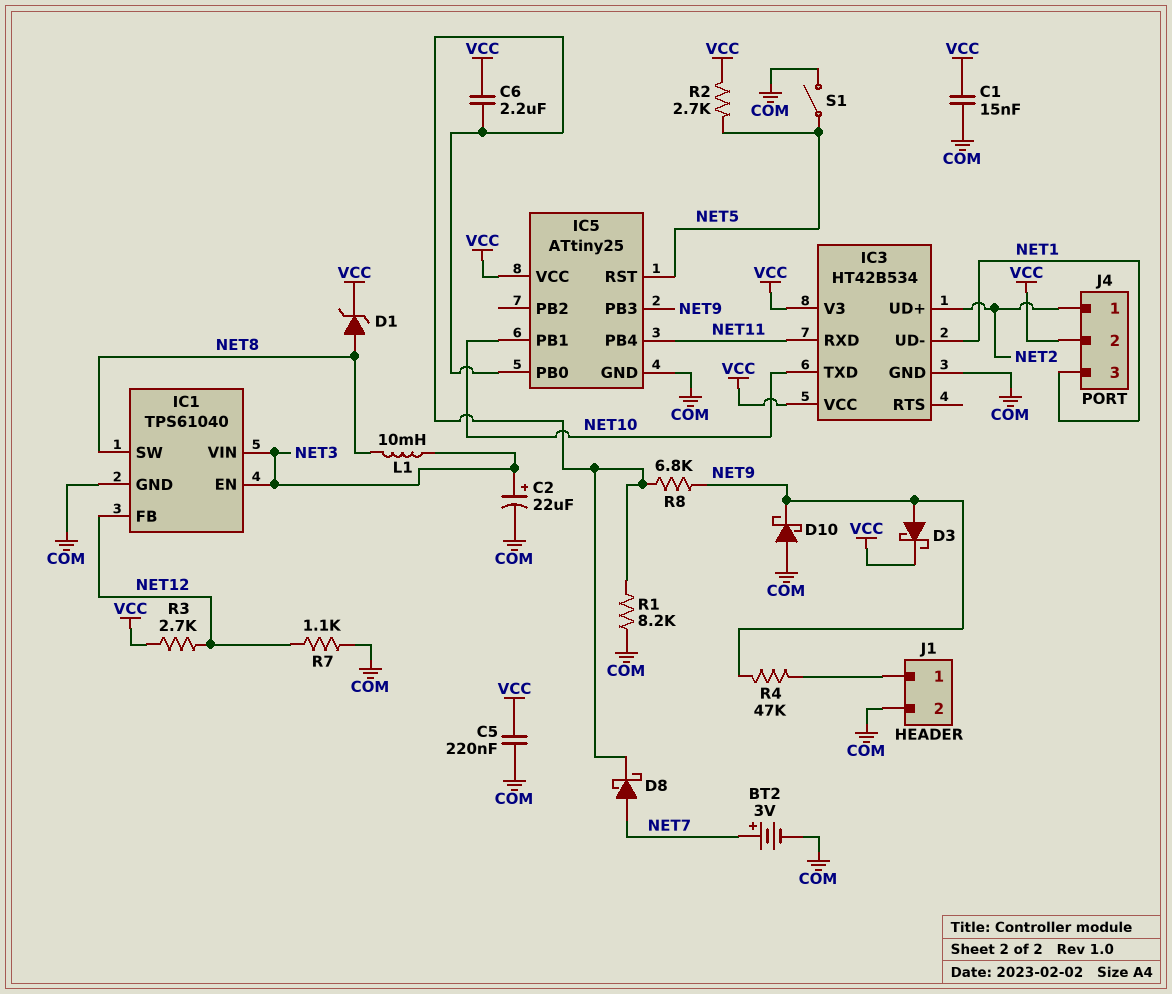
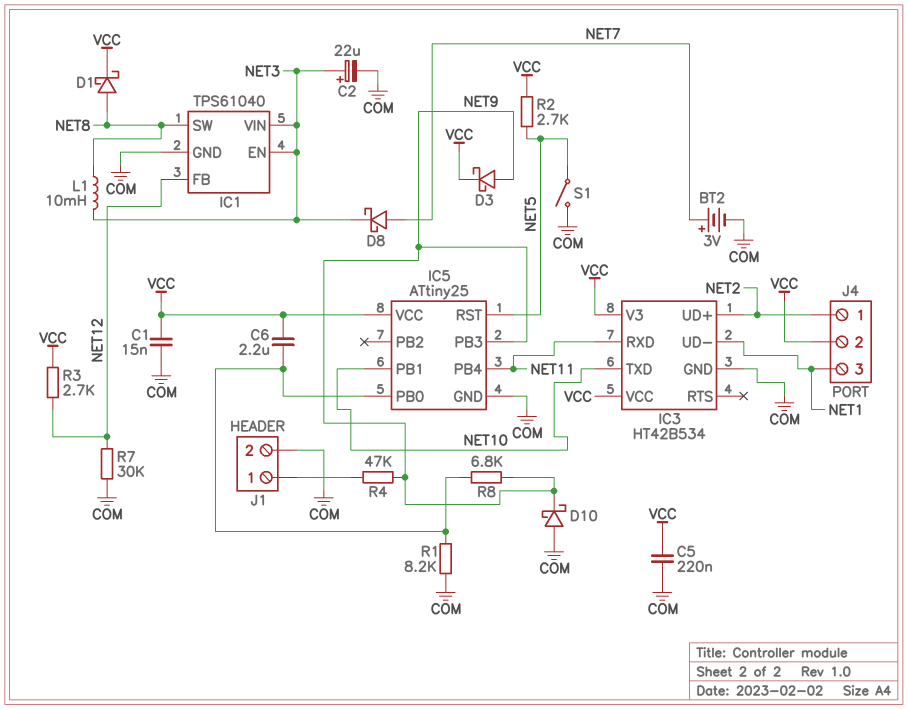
D1: zener (A NET8, K VCC) -> schottky (A NET8, K VCC)
D8: schottky (A NET7, K IC5/PB0) -> schottky (A NET7, K NET3)
R7: 1.1k (COM, NET12) -> 30k (COM, NET12)

